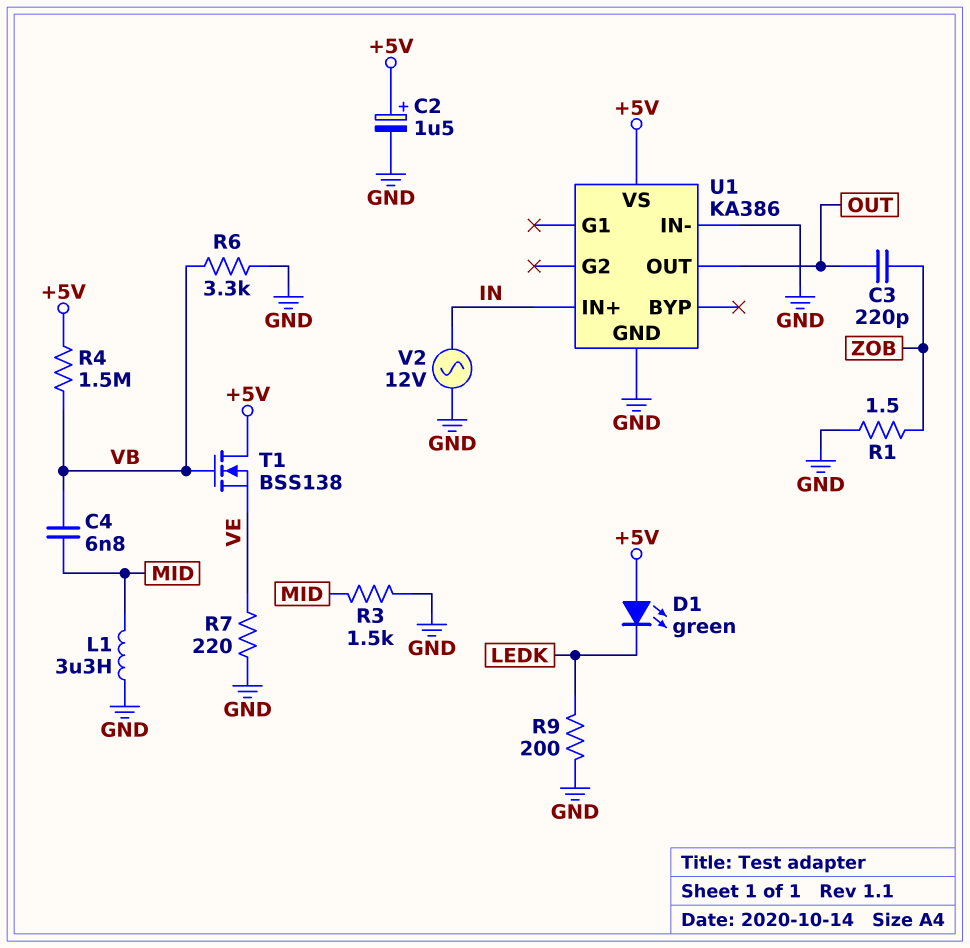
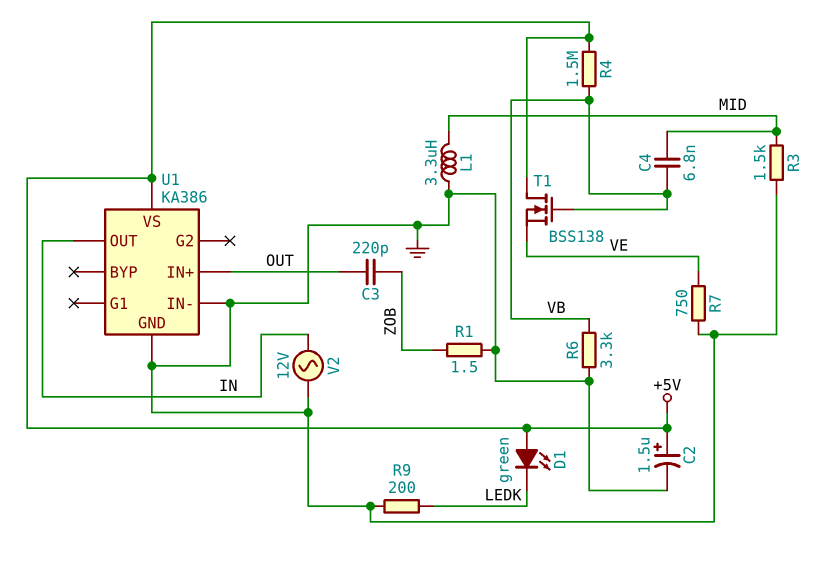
R7: 220 (GND, VE) -> 750 (GND, VE)
U1 pin IN+: IN -> OUT
U1 pin OUT: OUT -> IN

